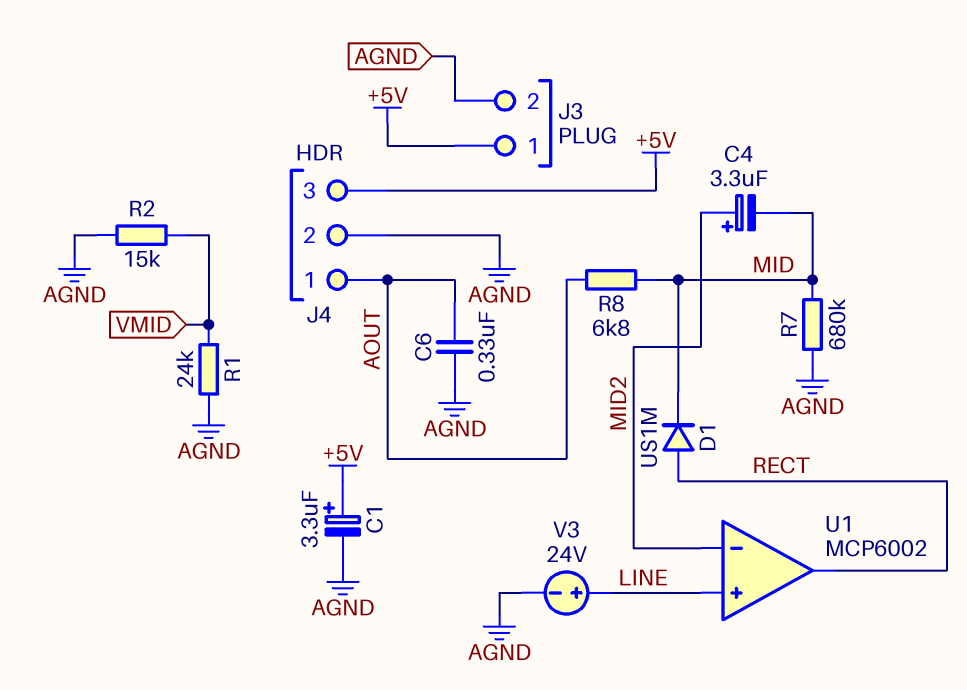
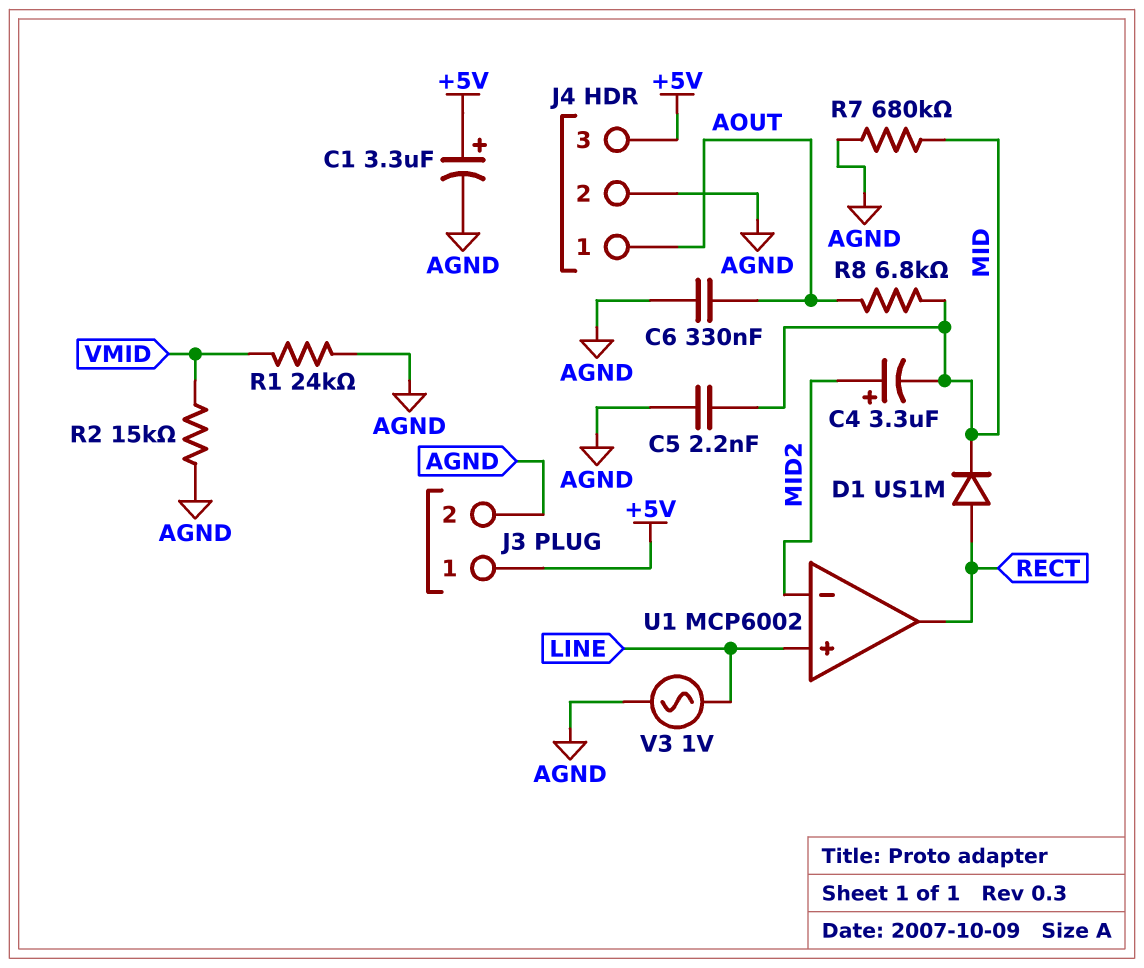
C5: none -> 2.2nF (AGND, MID)
V3: 24V (plus LINE, minus AGND) -> AC 1V (AGND, LINE)

